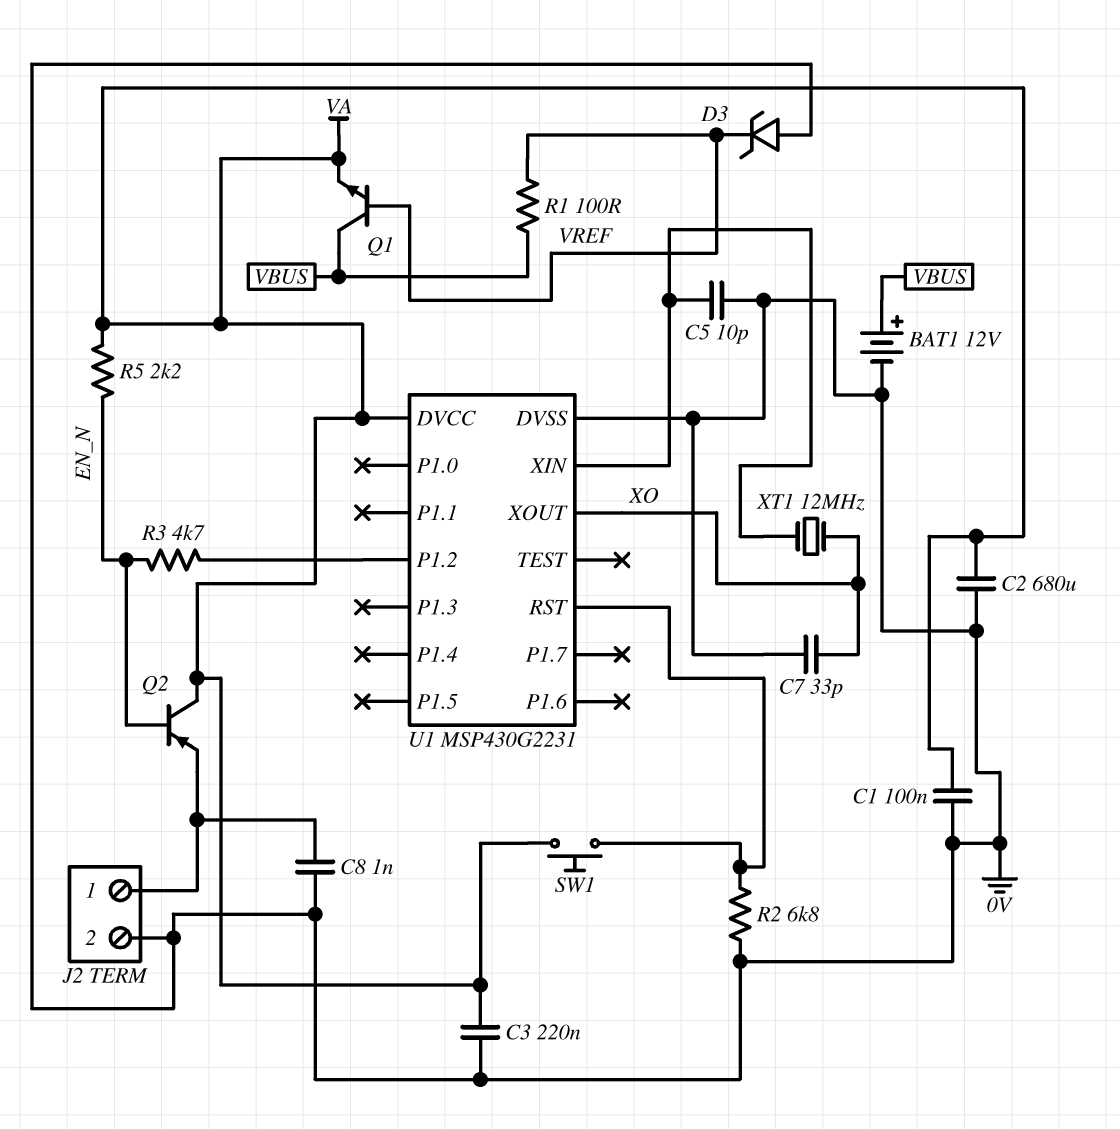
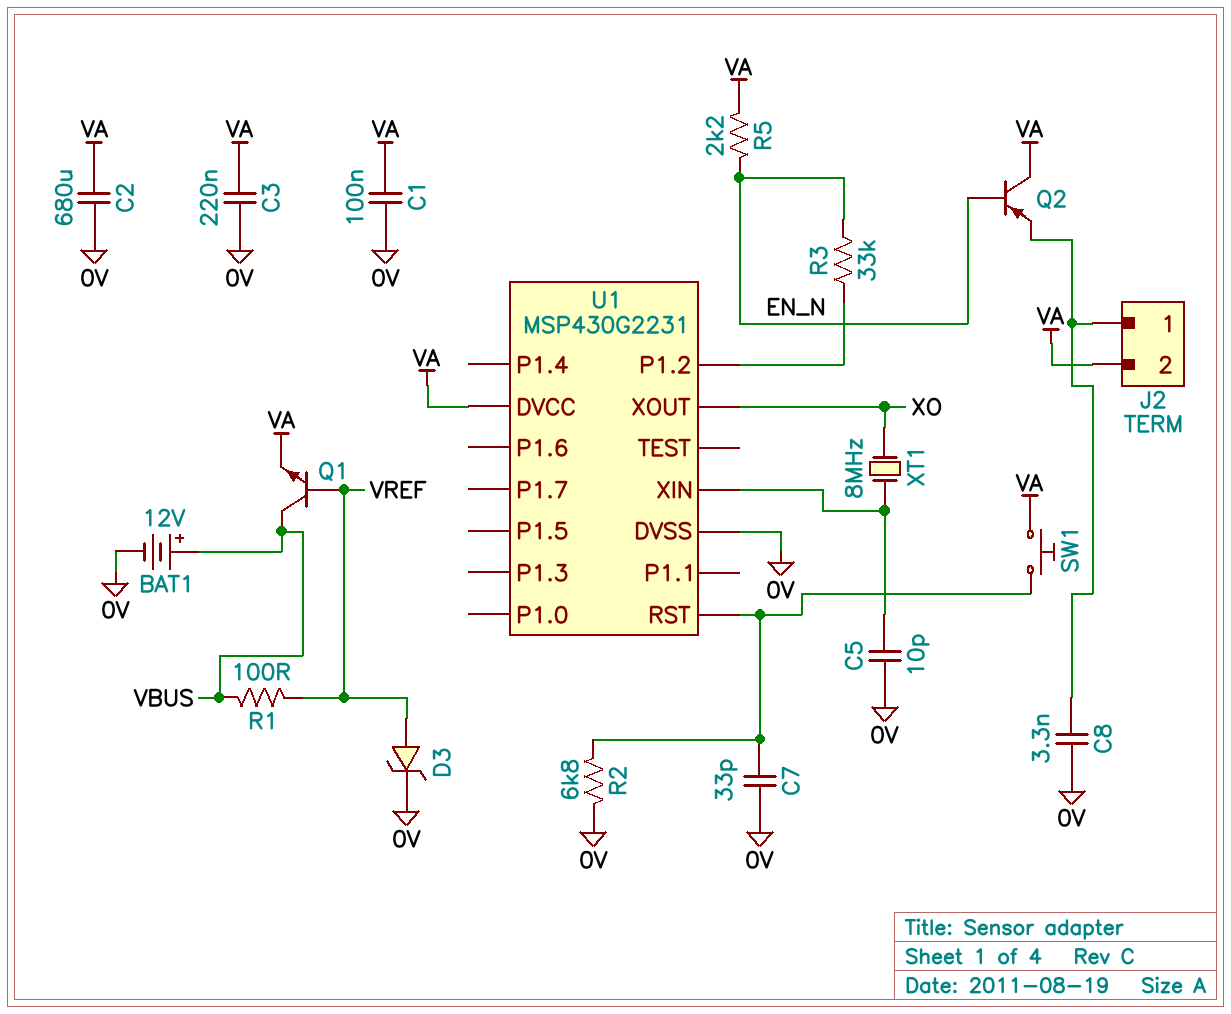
C7: 33pF (0V, XO) -> 33pF (0V, U1/RST)
C8: 1nF (0V, J2/1) -> 3.3nF (0V, J2/1)
D3: zener (A 0V, K VREF) -> zener (A VREF, K 0V)
J2 pin 2: 0V -> VA
R3: 4.7k (EN_N, U1/P1.2) -> 33k (EN_N, U1/P1.2)
XT1: 12MHz (U1/XIN, XO) -> 8MHz (U1/XIN, XO)

